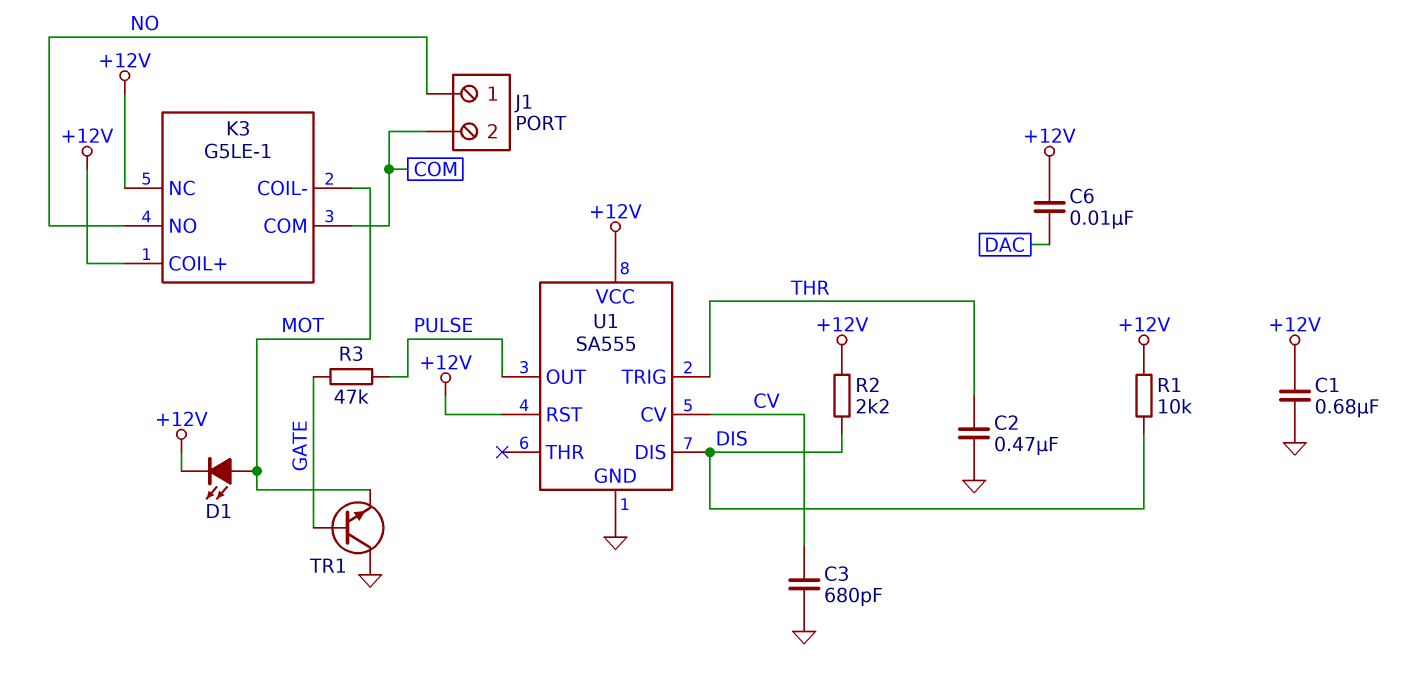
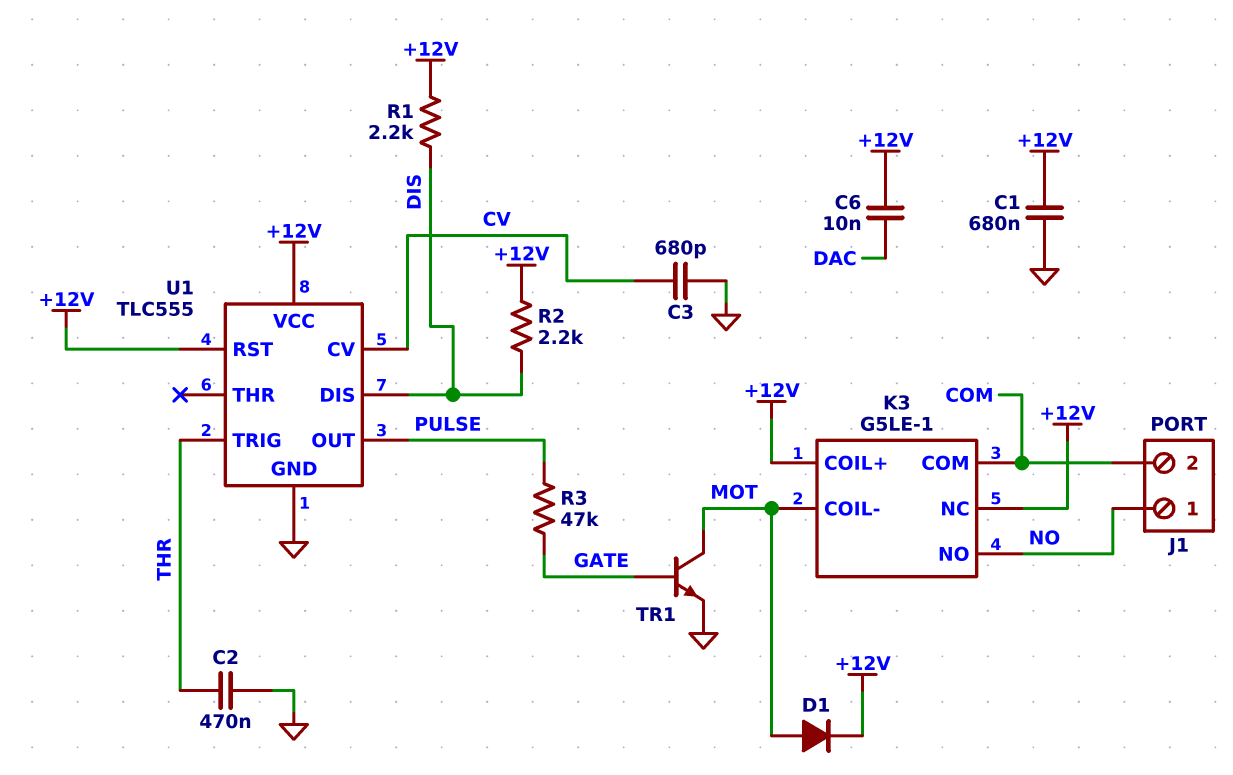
D1: LED (A MOT, K +12V) -> diode (A MOT, K +12V)
R1: 10k (+12V, DIS) -> 2.2k (+12V, DIS)
TR1: NPN (B GATE, C GND, E MOT) -> NPN (B GATE, C MOT, E GND)
U1: SA555 -> TLC555

